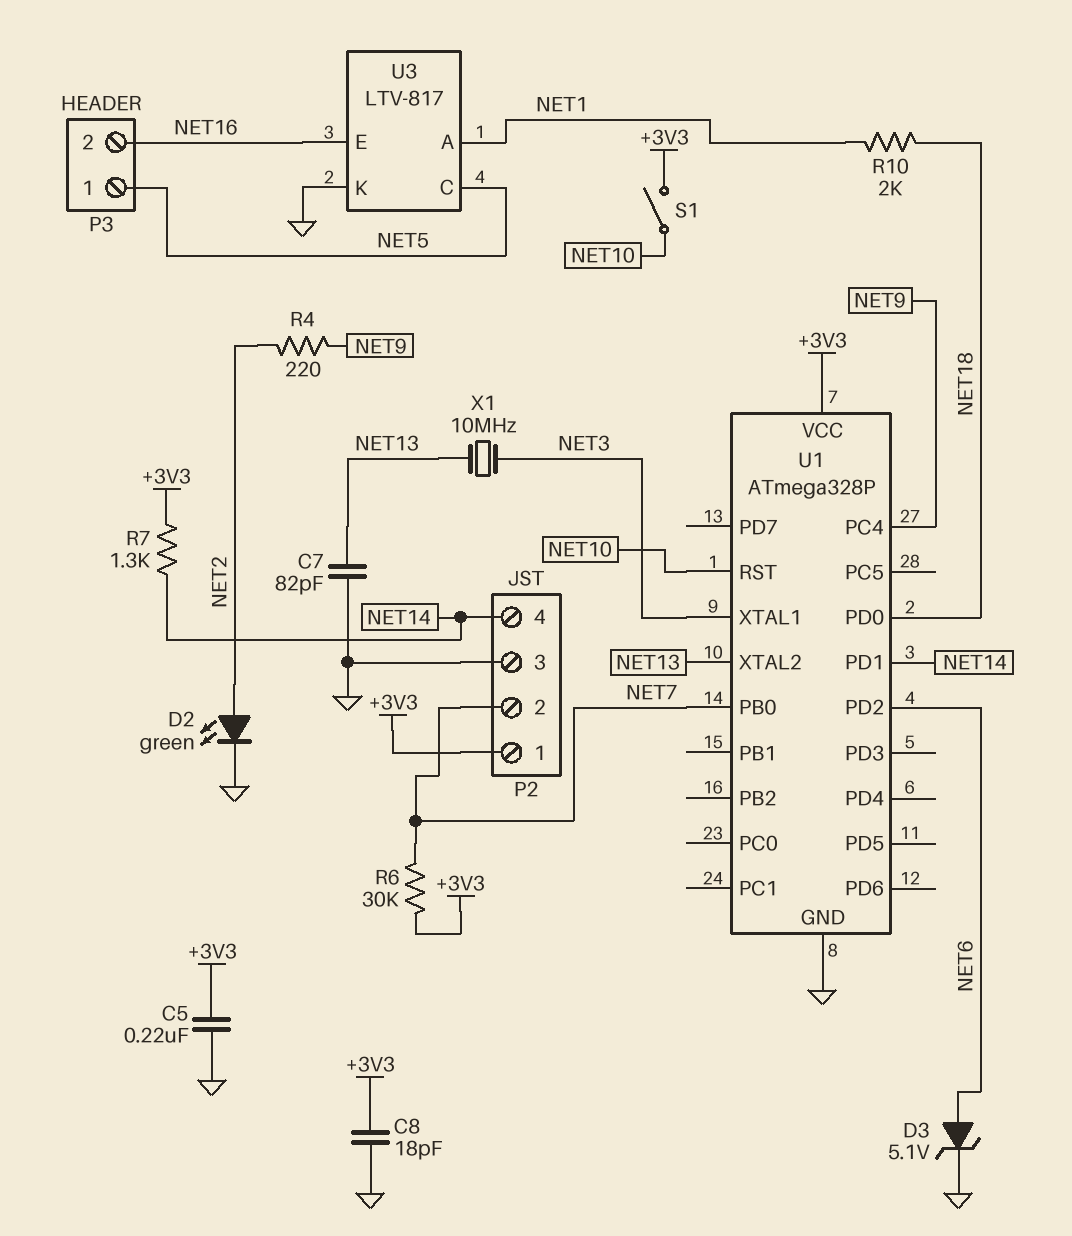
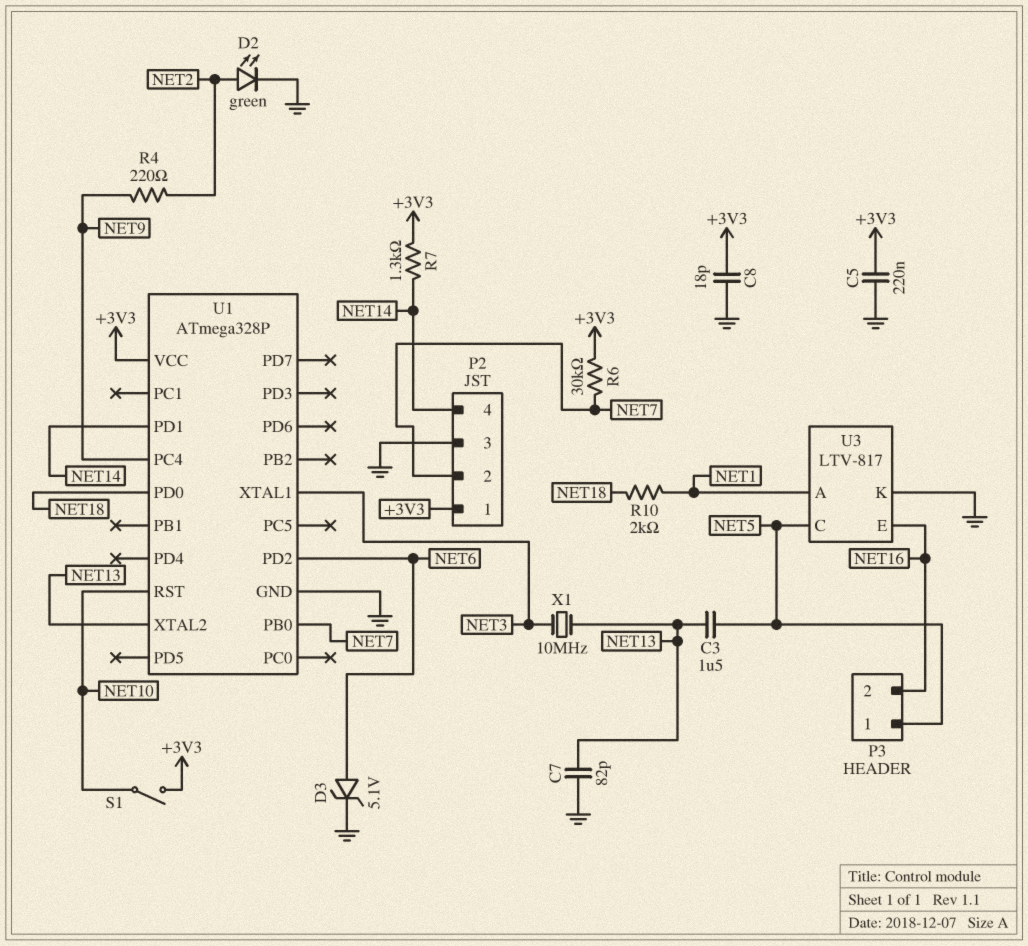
C3: none -> 1.5uF (NET5, NET13)

